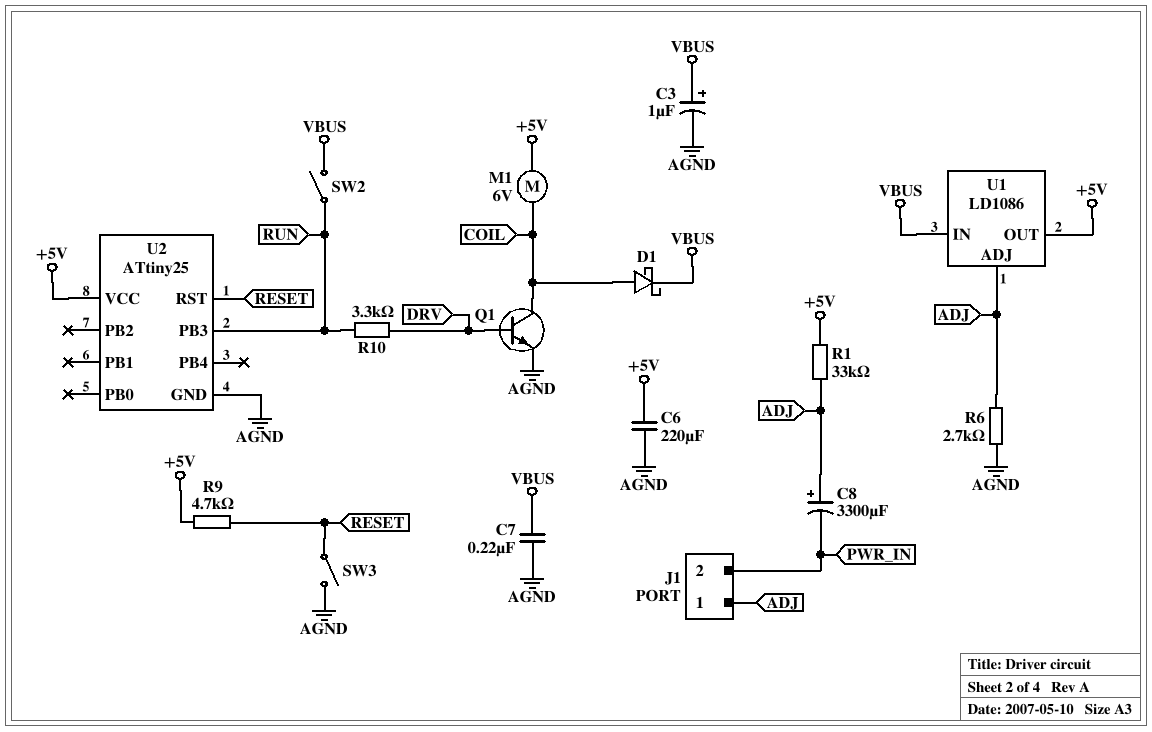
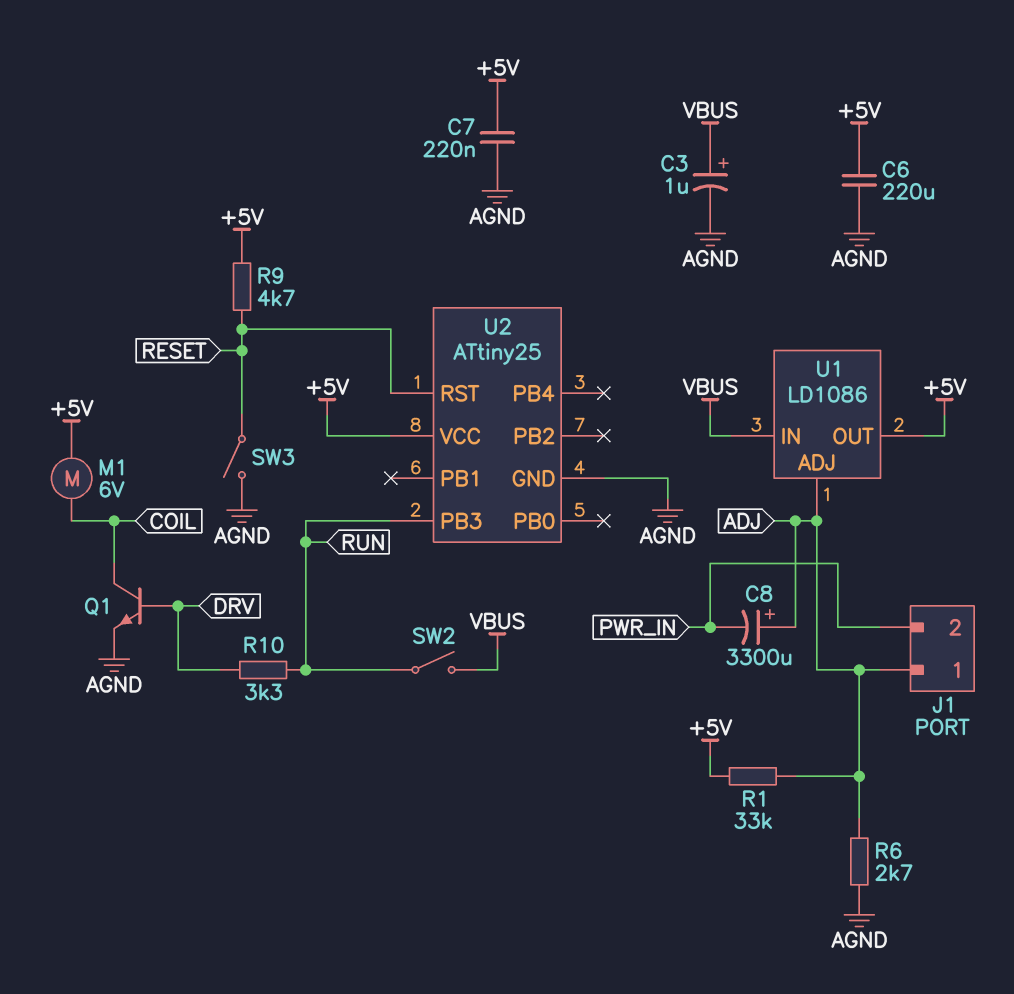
C7: 220nF (AGND, VBUS) -> 220nF (+5V, AGND)
D1: schottky (A COIL, K VBUS) -> none

